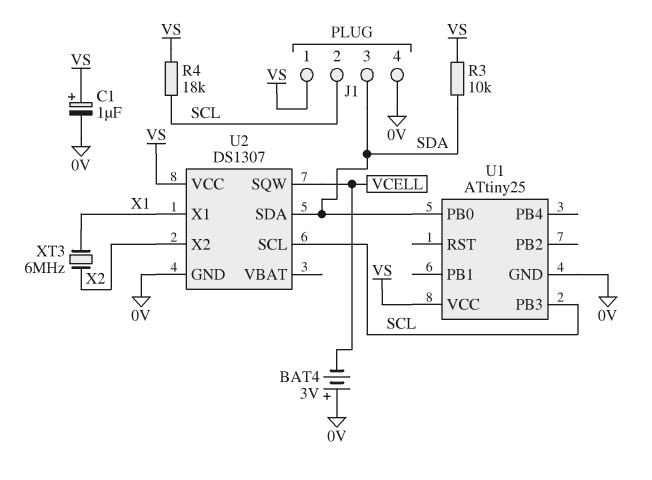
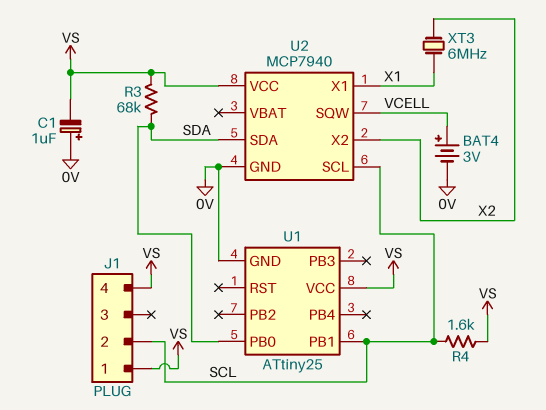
BAT4: 3V (plus 0V, minus VCELL) -> 3V (plus VCELL, minus 0V)
C1: 1uF (plus VS, minus 0V) -> 1uF (plus 0V, minus VS)
J1 pin 3: SDA -> none
J1 pin 4: 0V -> VS
R3: 10k (SDA, VS) -> 68k (SDA, VS)
R4: 18k (SCL, VS) -> 1.6k (SCL, VS)
U1 pin PB1: none -> SCL
U1 pin PB3: SCL -> none
U2: DS1307 -> MCP7940

